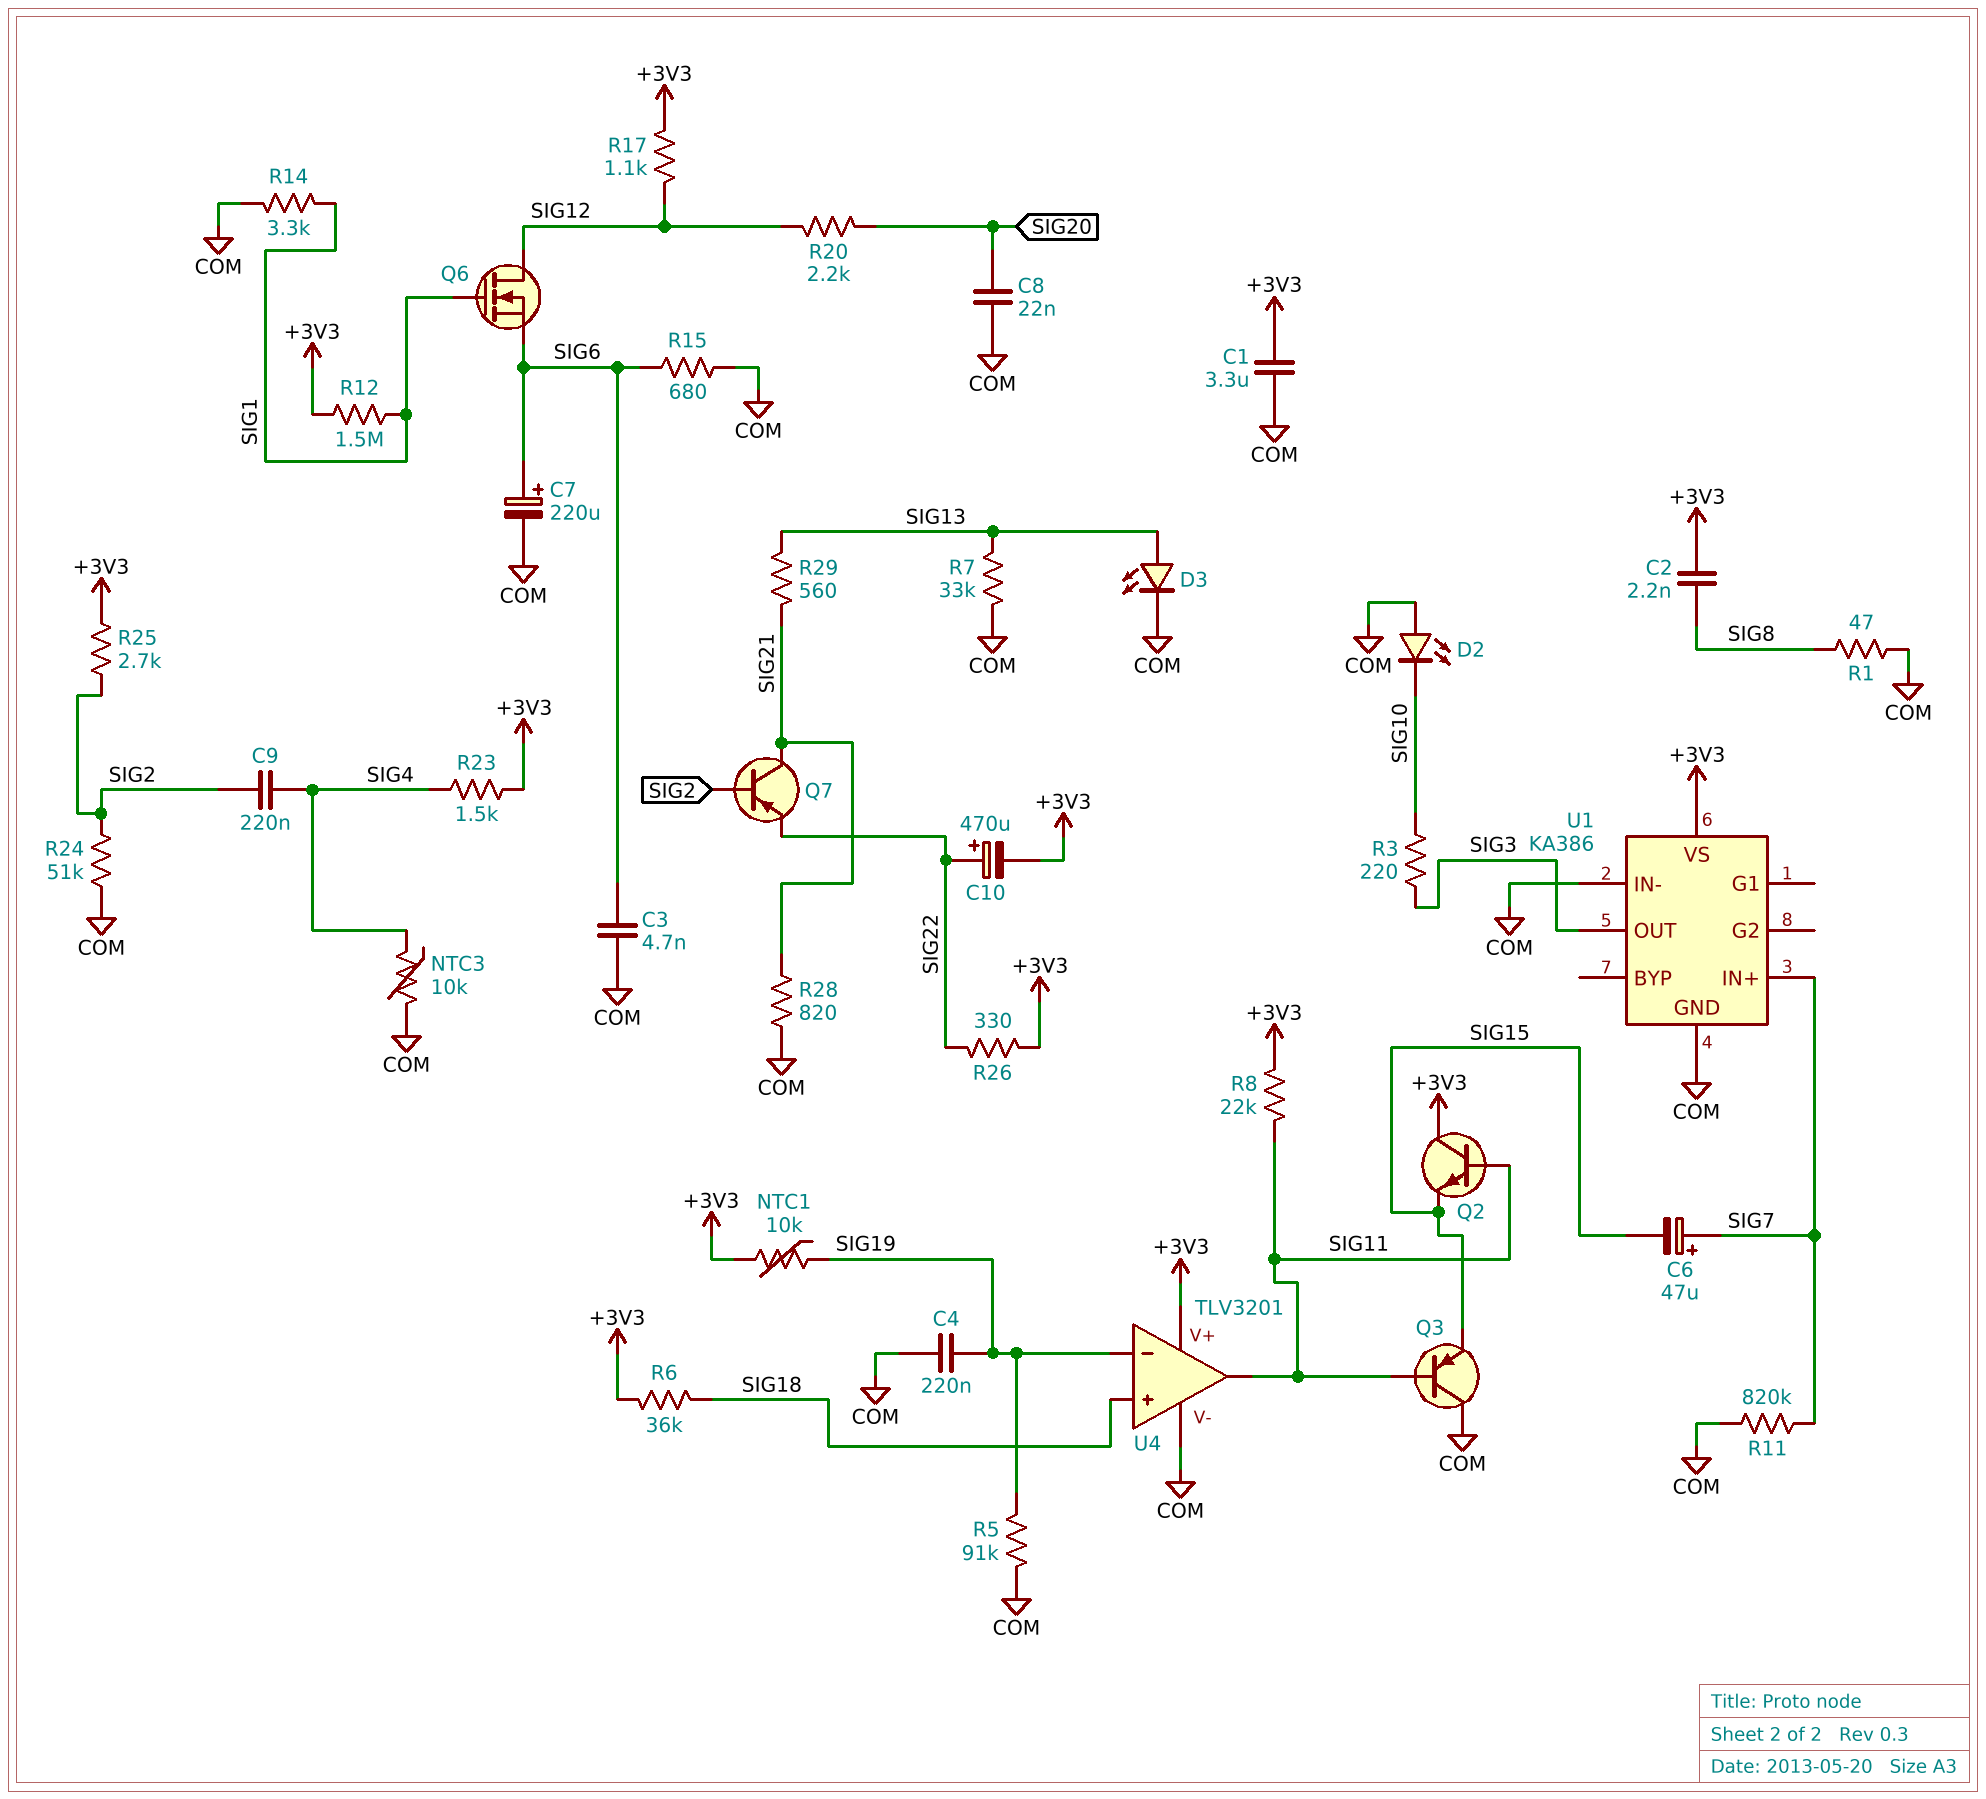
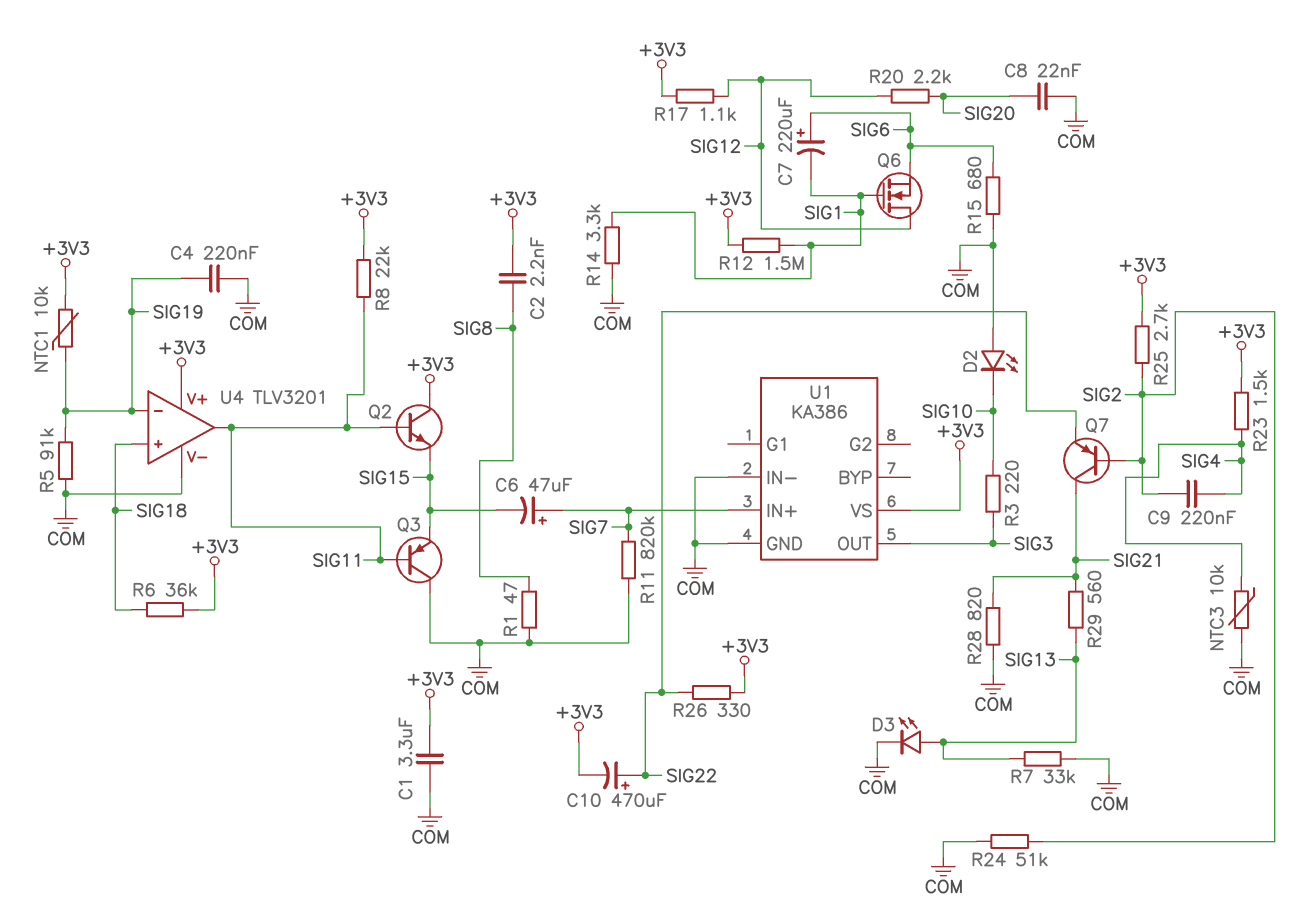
C3: 4.7nF (COM, SIG6) -> none
C7: 220uF (plus SIG6, minus COM) -> 220uF (plus SIG6, minus SIG1)

